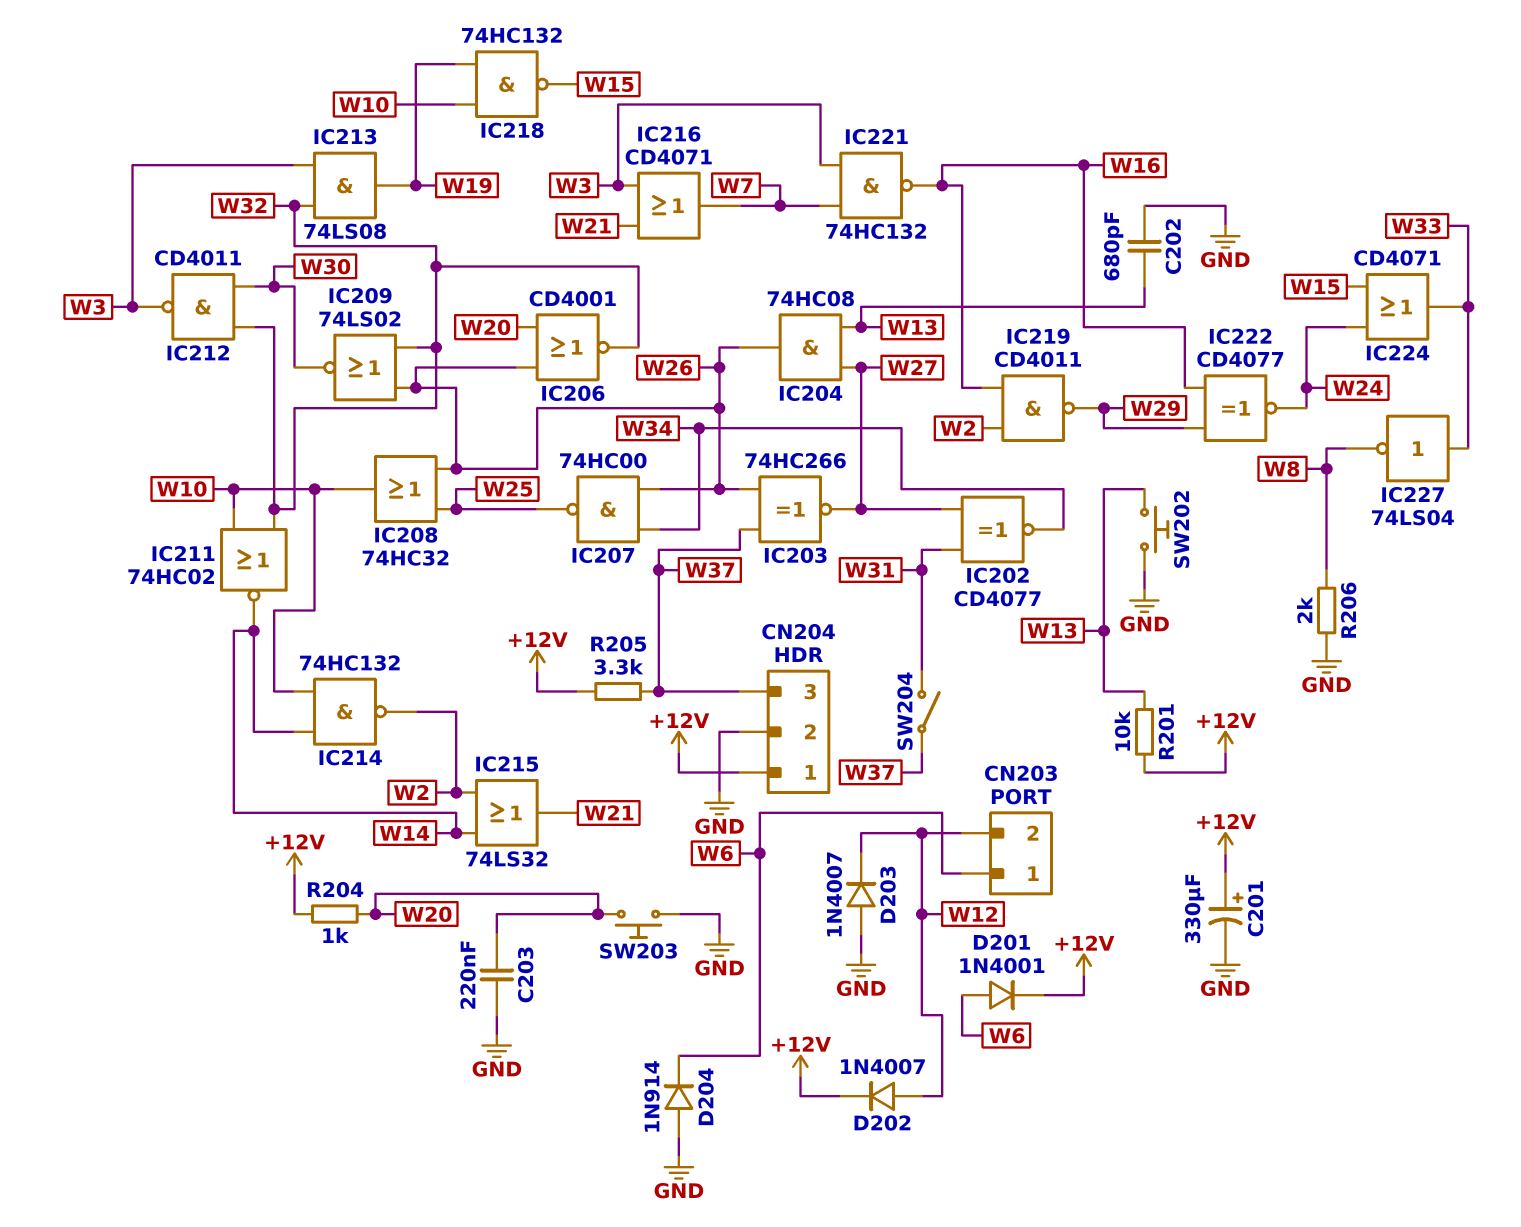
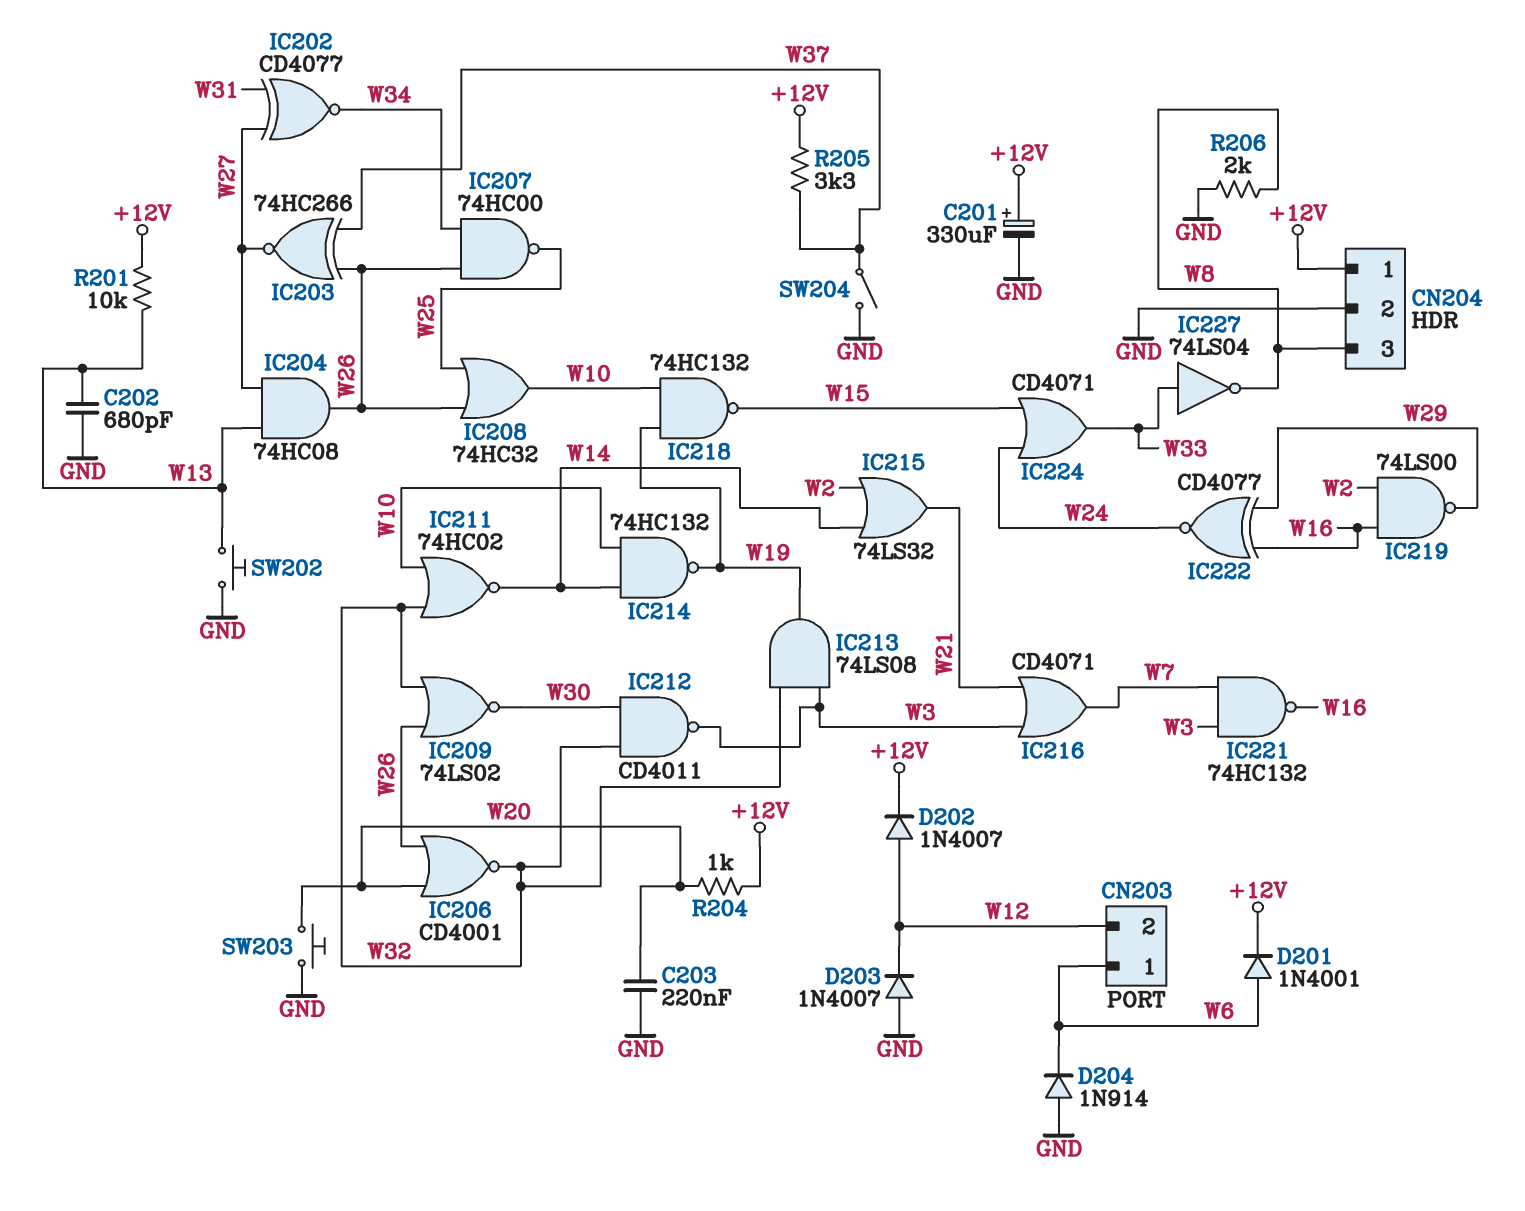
CN204 pin 3: W37 -> W8
IC214: NAND 74HC132 (in W10, in W14, out W2) -> NAND 74HC132 (in W10, in W14, out W19)
IC219: NAND CD4011 (in W2, in W16, out W29) -> NAND 74LS00 (in W2, in W16, out W29)
SW204: switch (W31, W37) -> switch (GND, W37)

